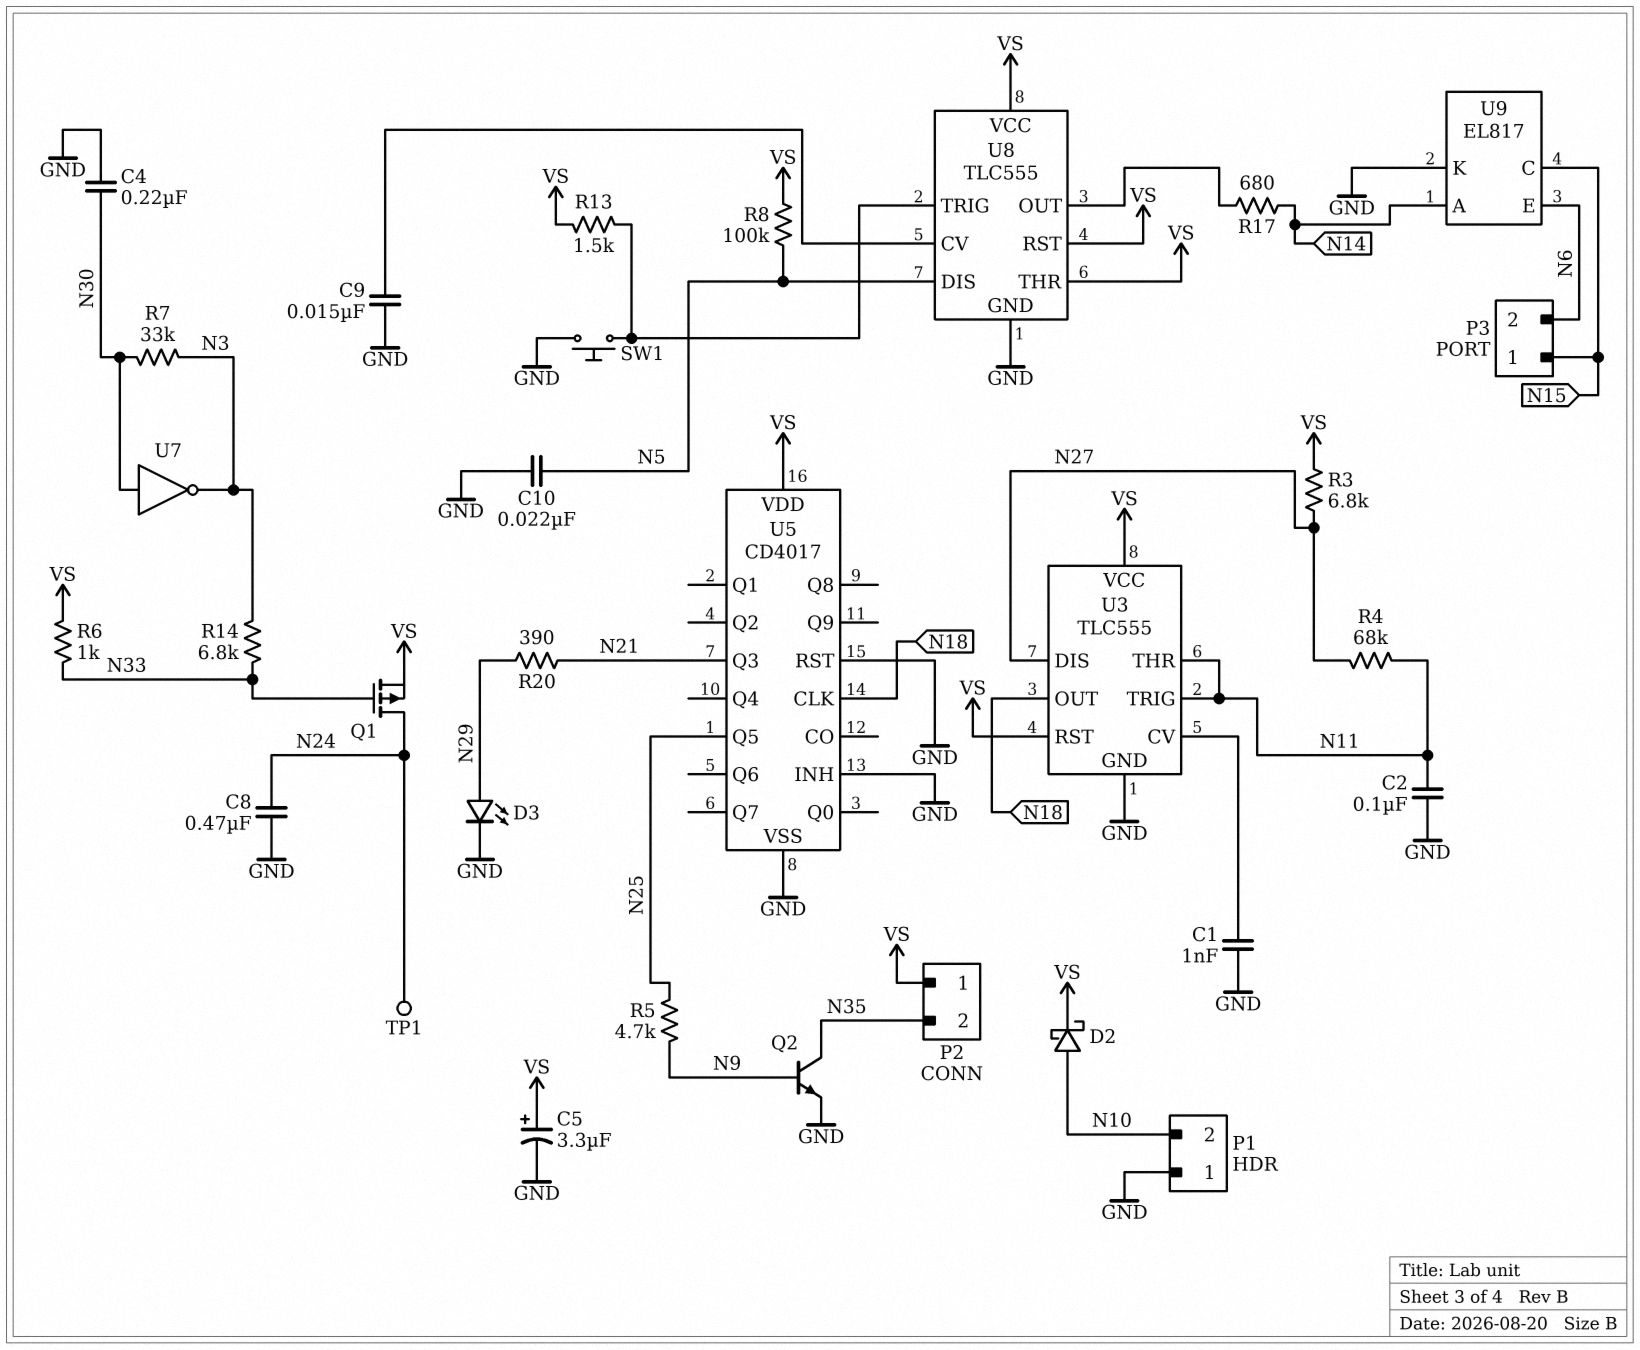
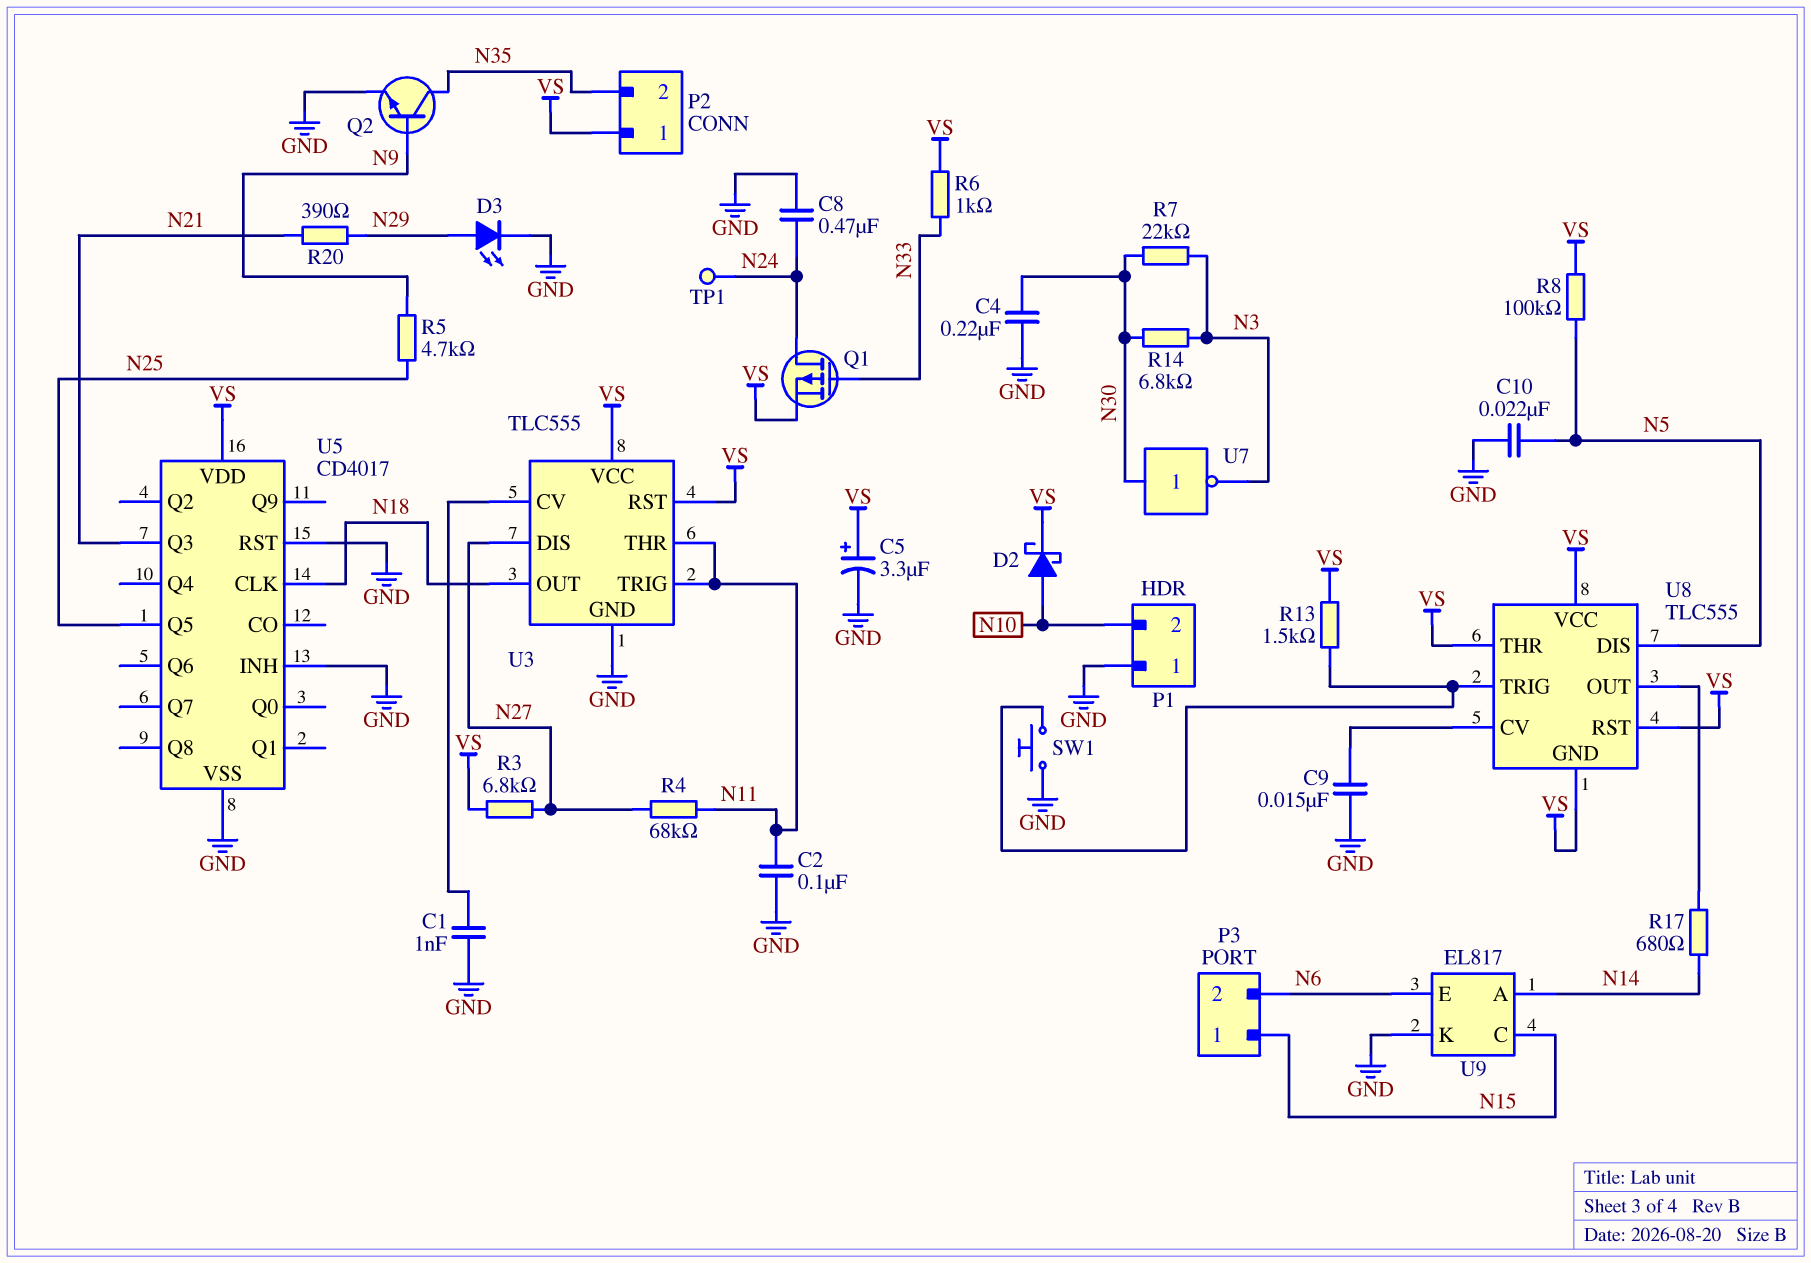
R7: 33k (N3, N30) -> 22k (N3, N30)
R14: 6.8k (N3, N33) -> 6.8k (N3, N30)
U8 pin GND: GND -> VS

